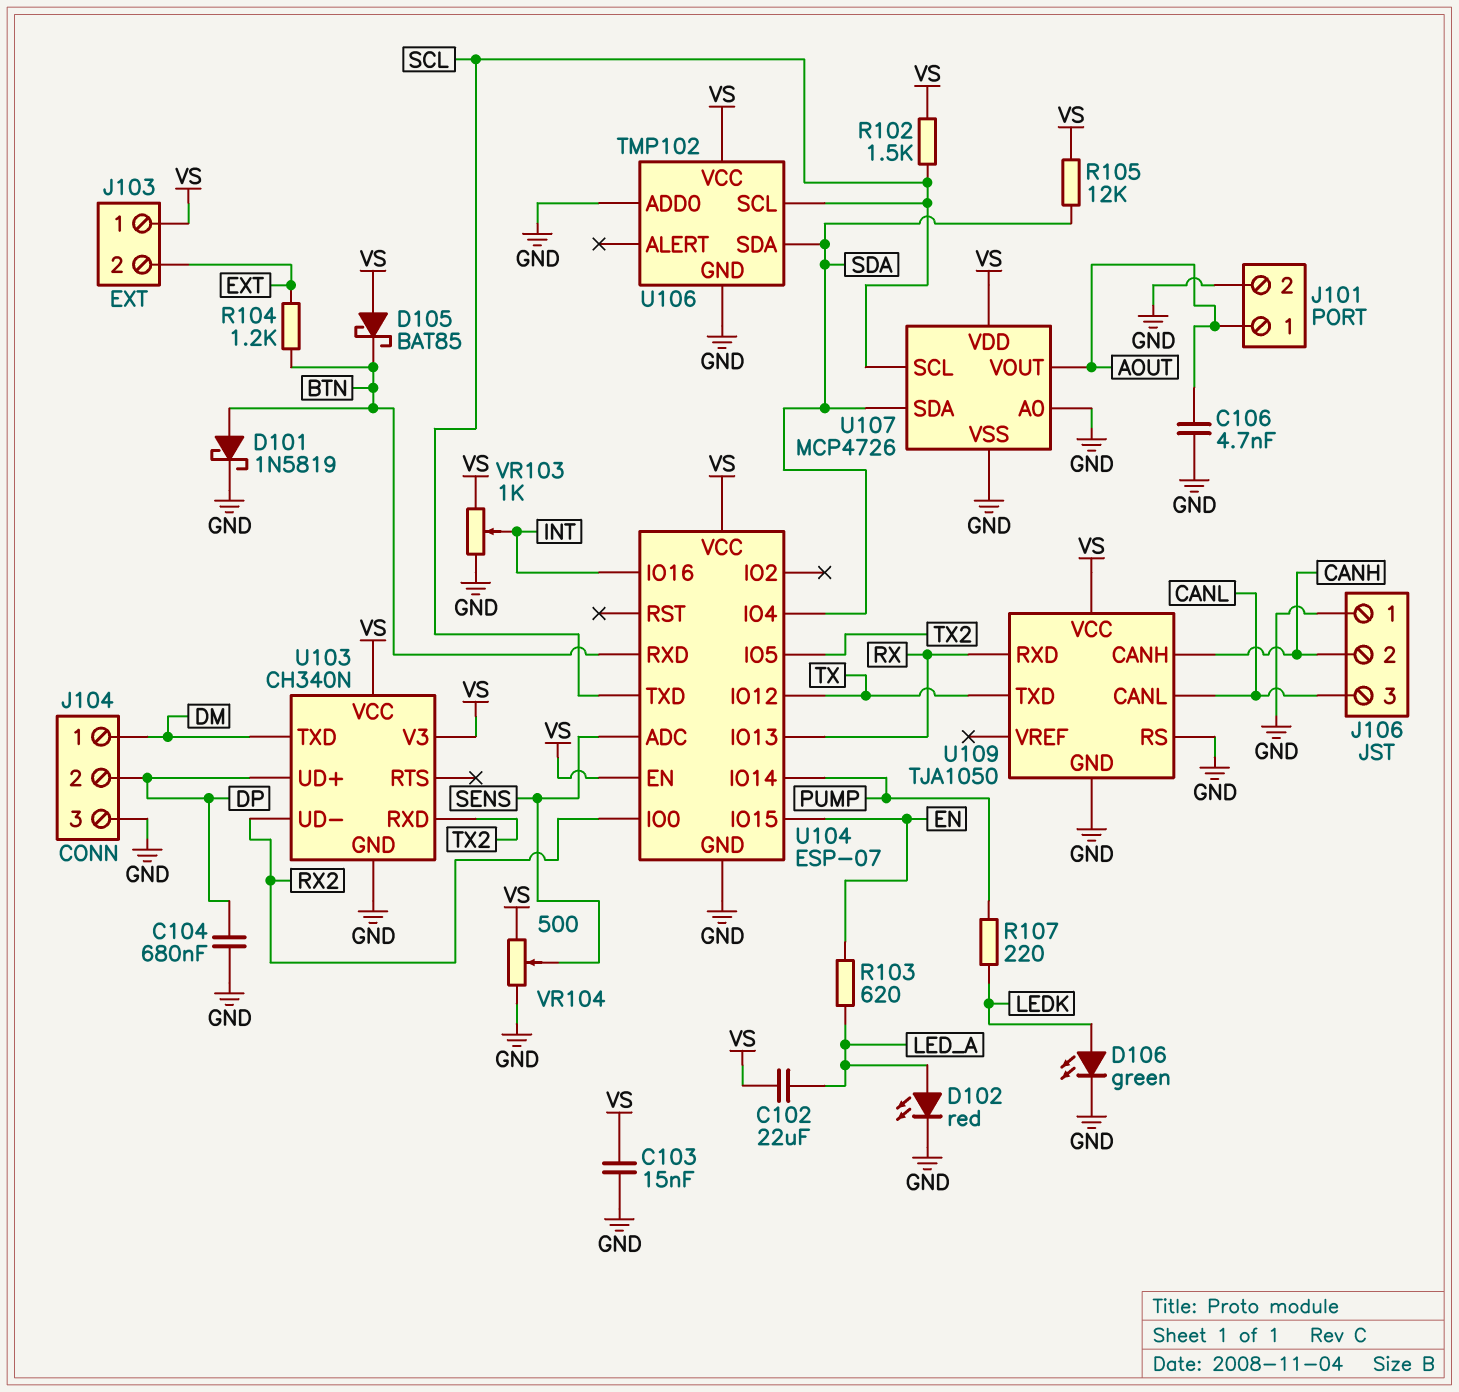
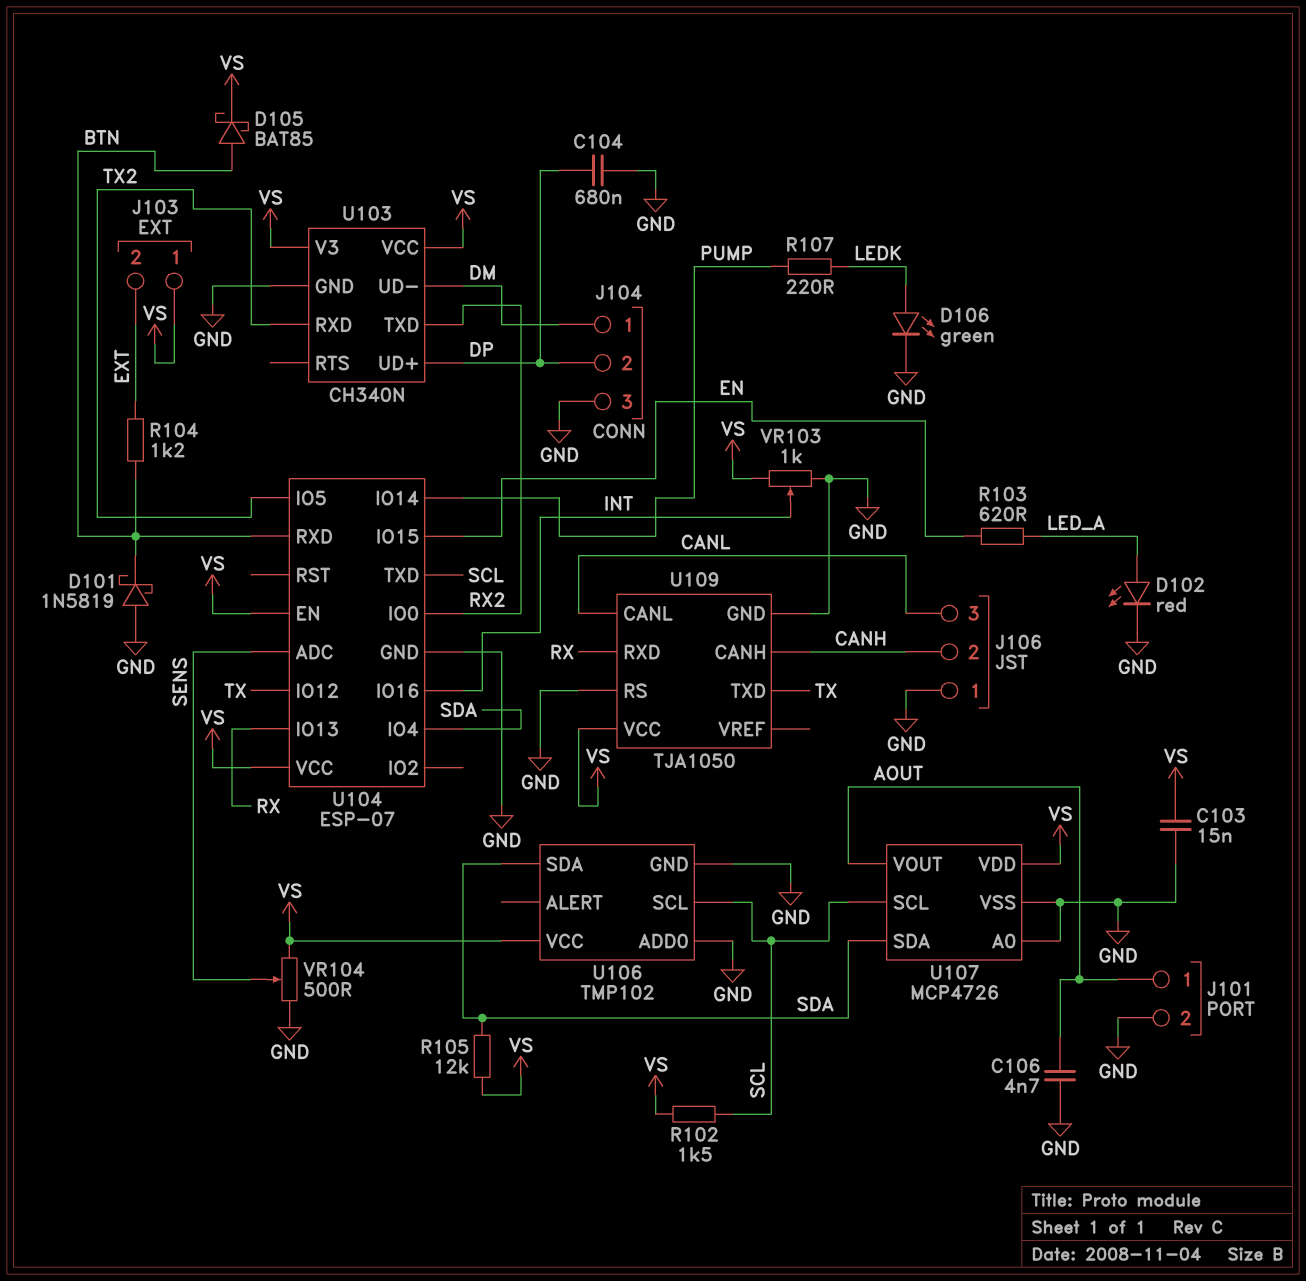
C102: 22uF (LED_A, VS) -> none
D101: schottky 1N5819 (A BTN, K GND) -> schottky 1N5819 (A GND, K BTN)
D105: schottky BAT85 (A VS, K BTN) -> schottky BAT85 (A BTN, K VS)
U103 pin TXD: DM -> RX2
U103 pin UD-: RX2 -> DM

